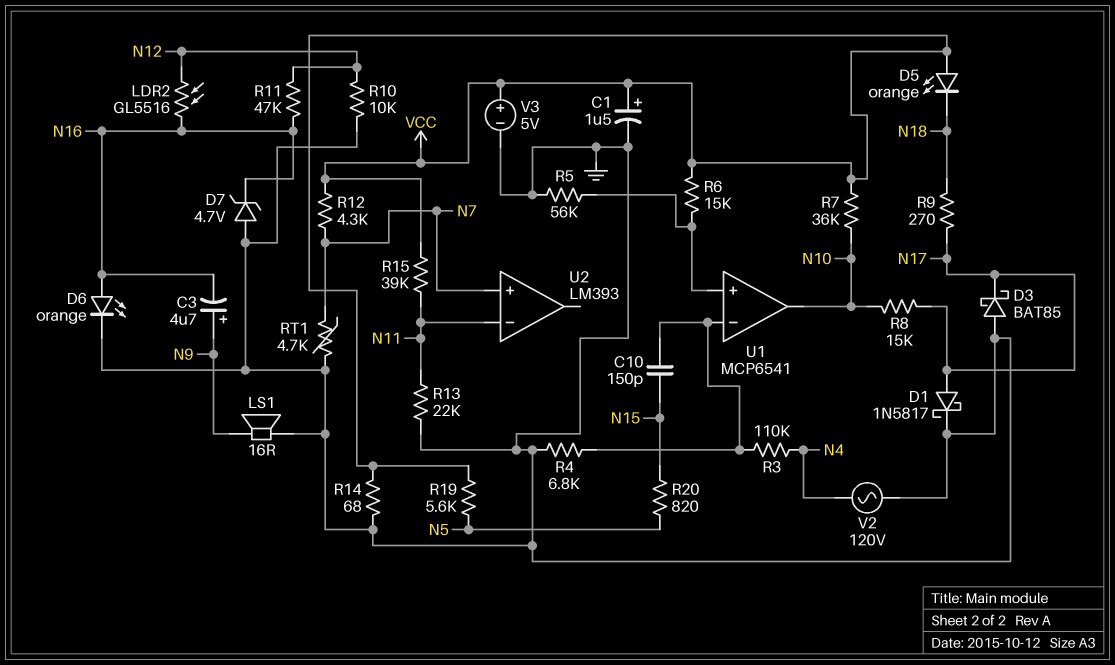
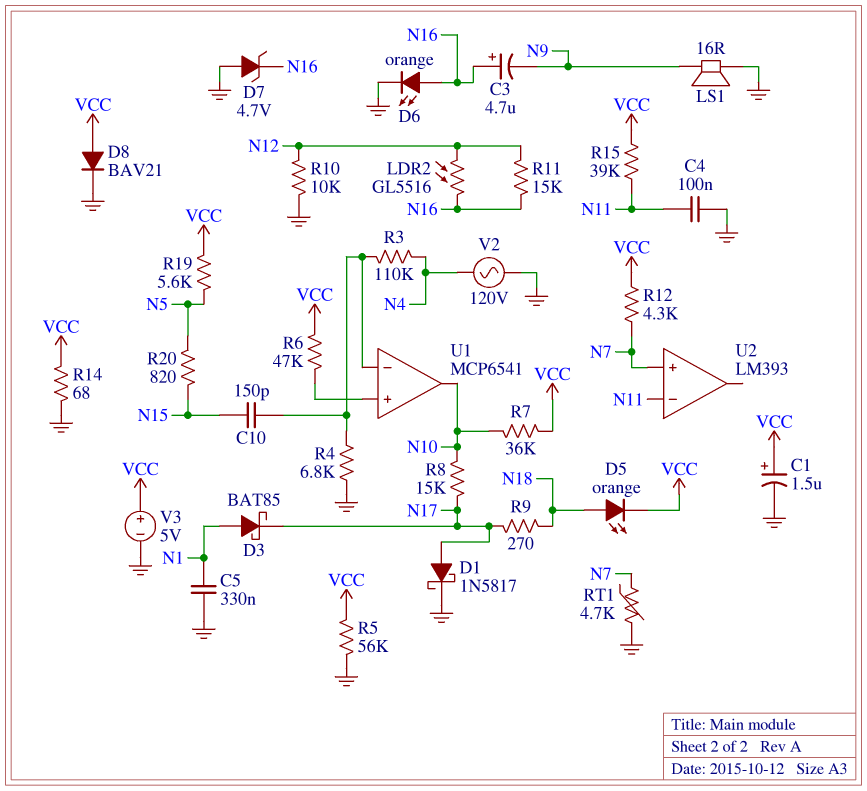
C3: 4.7uF (plus N9, minus N16) -> 4.7uF (plus N16, minus N9)
C4: none -> 100nF (GND, N11)
C5: none -> 330nF (GND, N1)
D3: schottky BAT85 (A GND, K N17) -> schottky BAT85 (A N1, K N17)
D5: LED orange (A VCC, K N18) -> LED orange (A N18, K VCC)
D8: none -> diode BAV21 (A VCC, K GND)
R5: 56k (GND, U1/in+) -> 56k (GND, VCC)
R6: 15k (U1/in+, VCC) -> 47k (U1/in+, VCC)
R11: 47k (N12, N16) -> 15k (N12, N16)
R13: 22k (GND, N11) -> none

